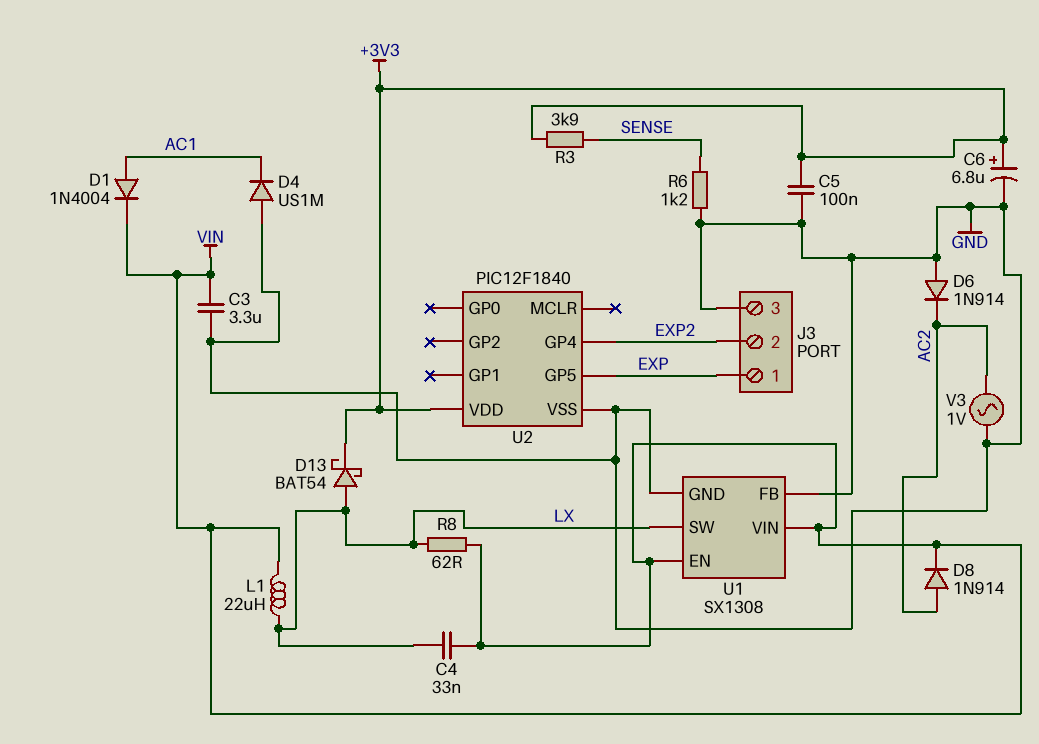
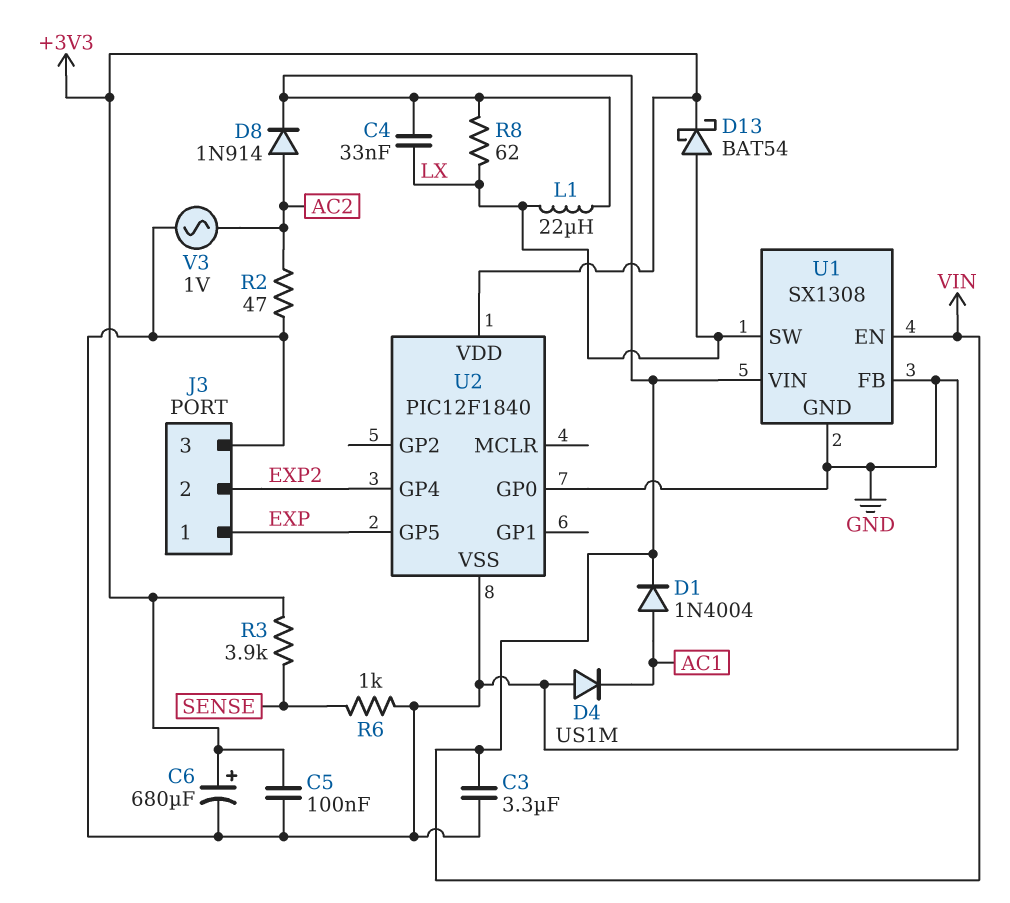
C6: 6.8uF (plus +3V3, minus GND) -> 680uF (plus +3V3, minus GND)
D6: diode 1N914 (A GND, K AC2) -> none
R2: none -> 47 (AC2, GND)
R6: 1.2k (GND, SENSE) -> 1k (GND, SENSE)
U2 pin GP0: none -> GND

